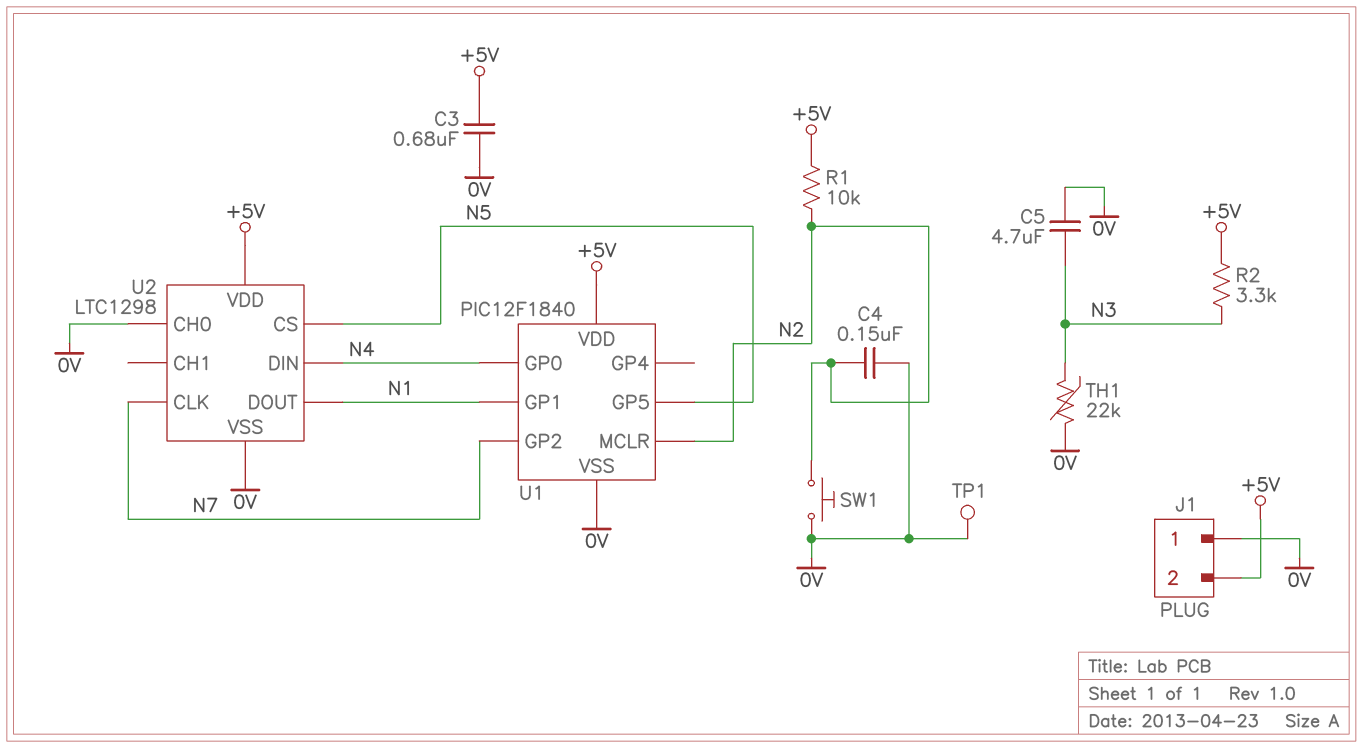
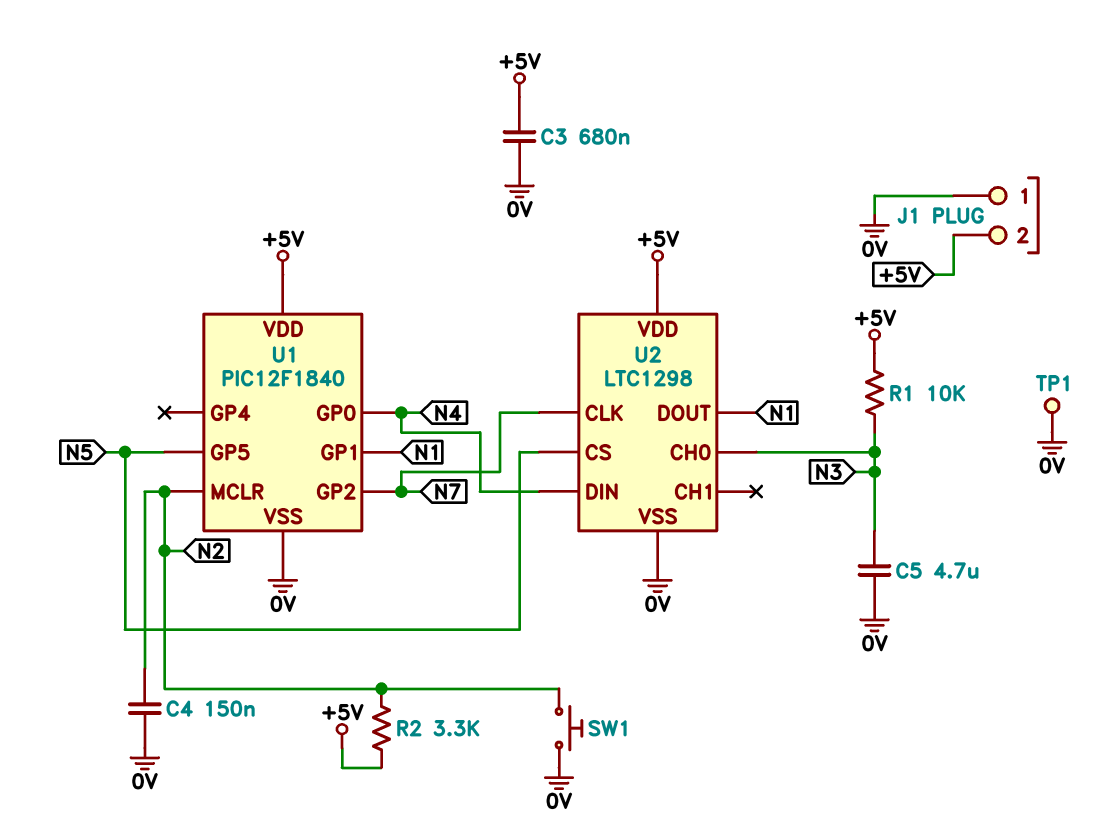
R1: 10k (+5V, N2) -> 10k (+5V, N3)
R2: 3.3k (+5V, N3) -> 3.3k (+5V, N2)
TH1: 22k (0V, N3) -> none
U2 pin CH0: 0V -> N3

